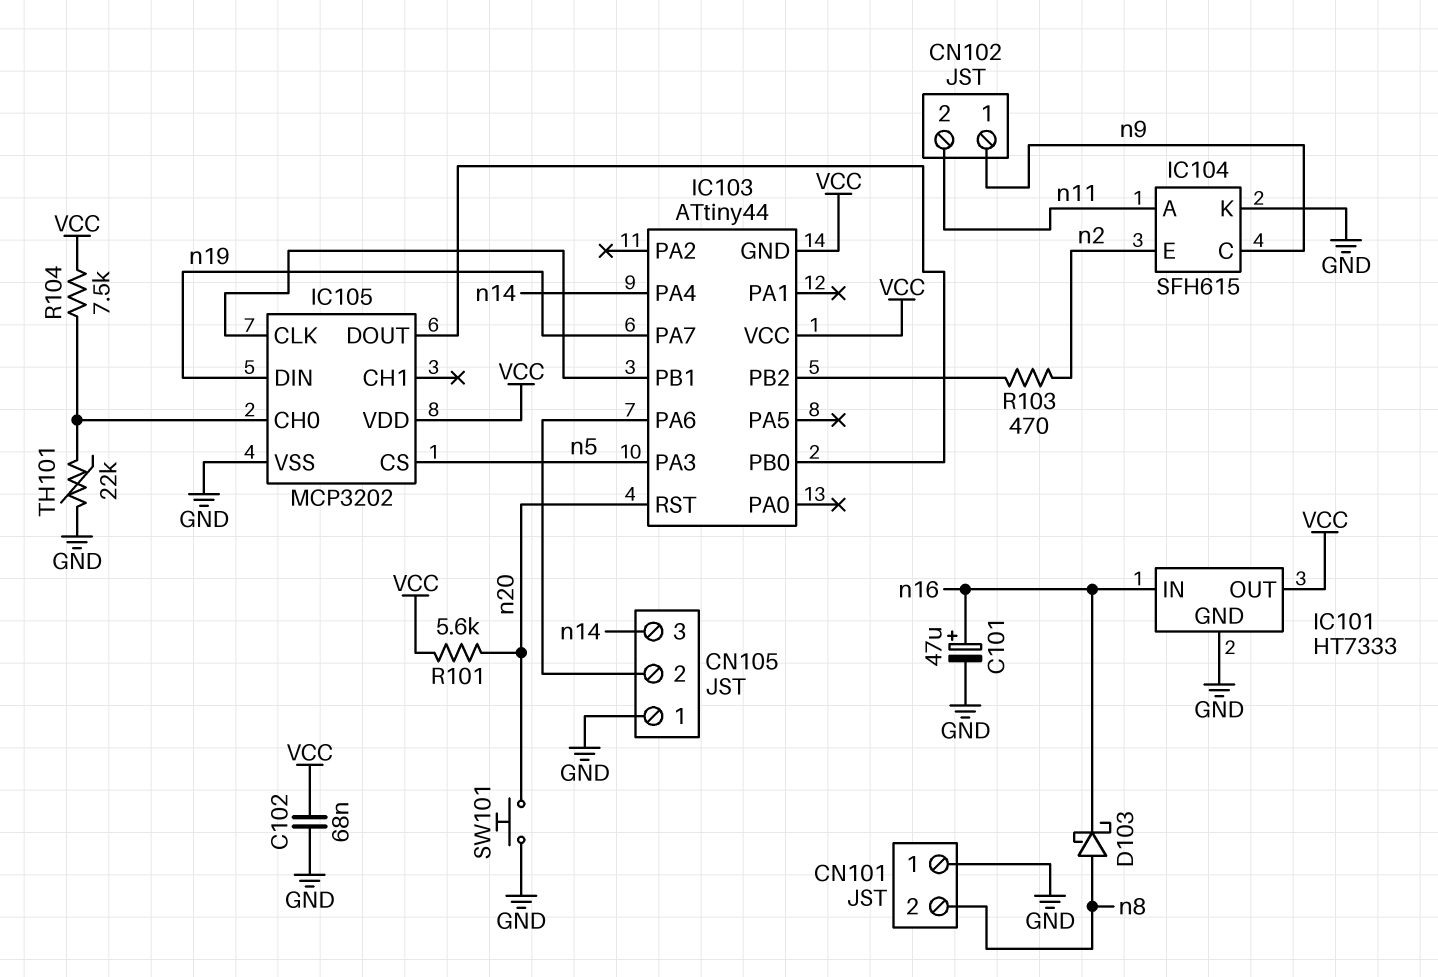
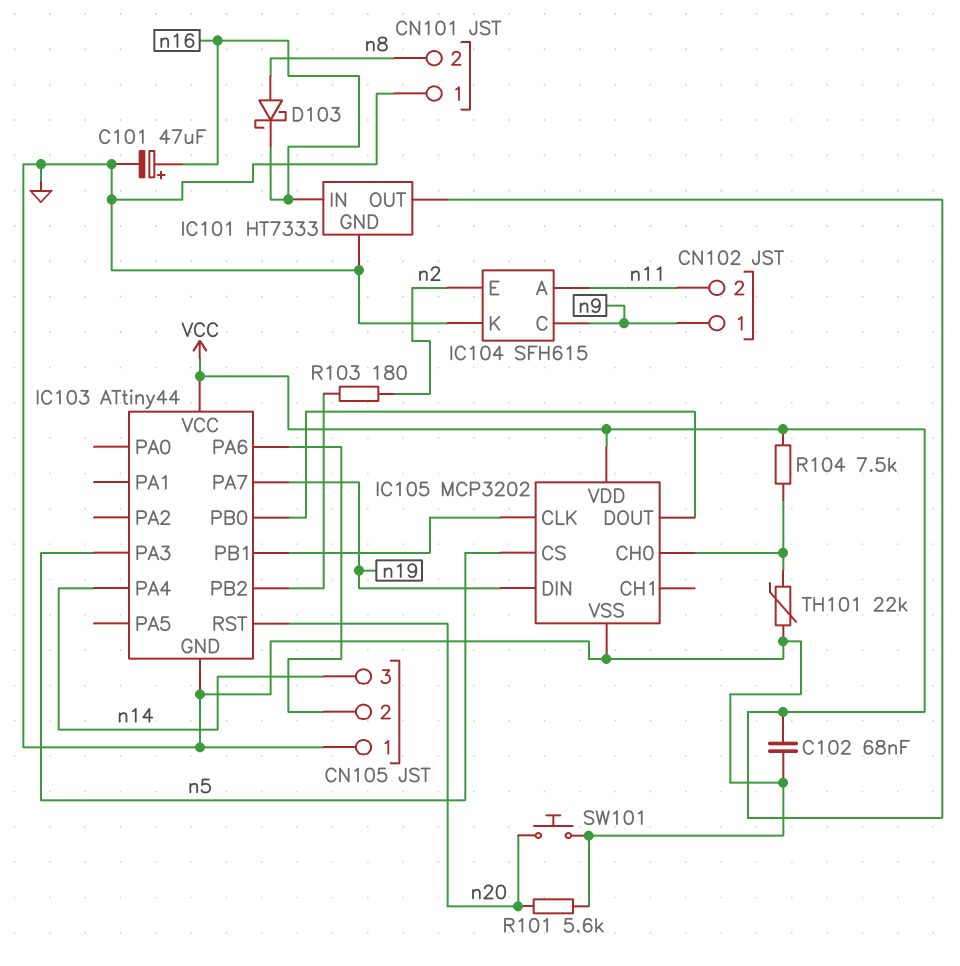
IC103 pin GND: VCC -> GND
R101: 5.6k (VCC, n20) -> 5.6k (GND, n20)
R103: 470 (IC103/PB2, n2) -> 180 (IC103/PB2, n2)

